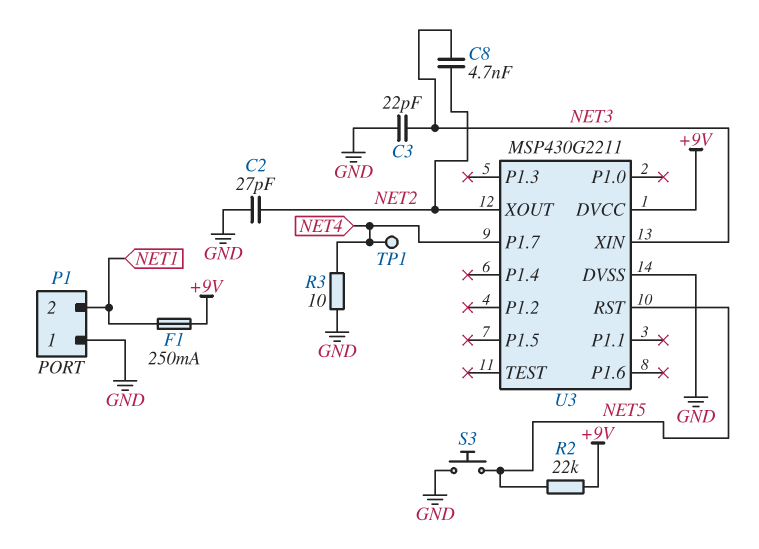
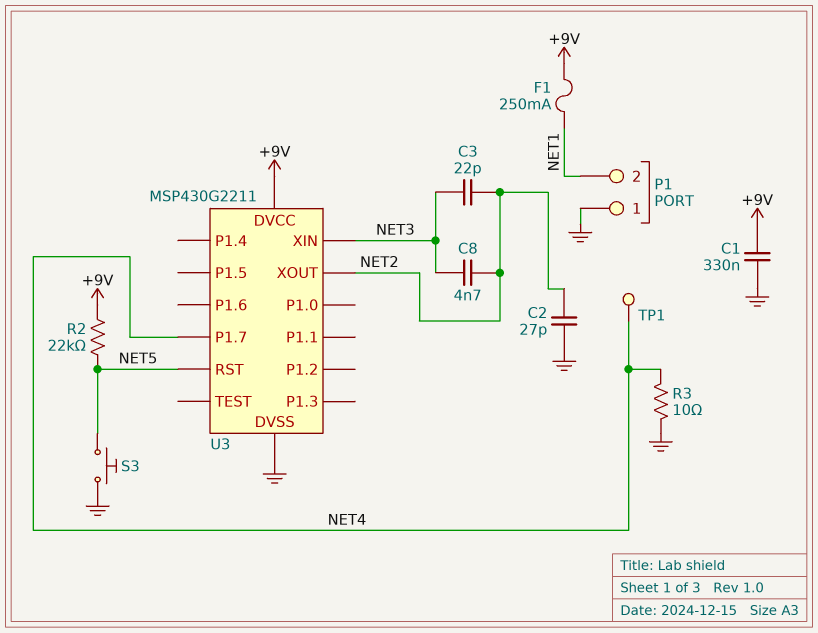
C1: none -> 330nF (+9V, GND)
C3: 22pF (GND, NET3) -> 22pF (NET2, NET3)

